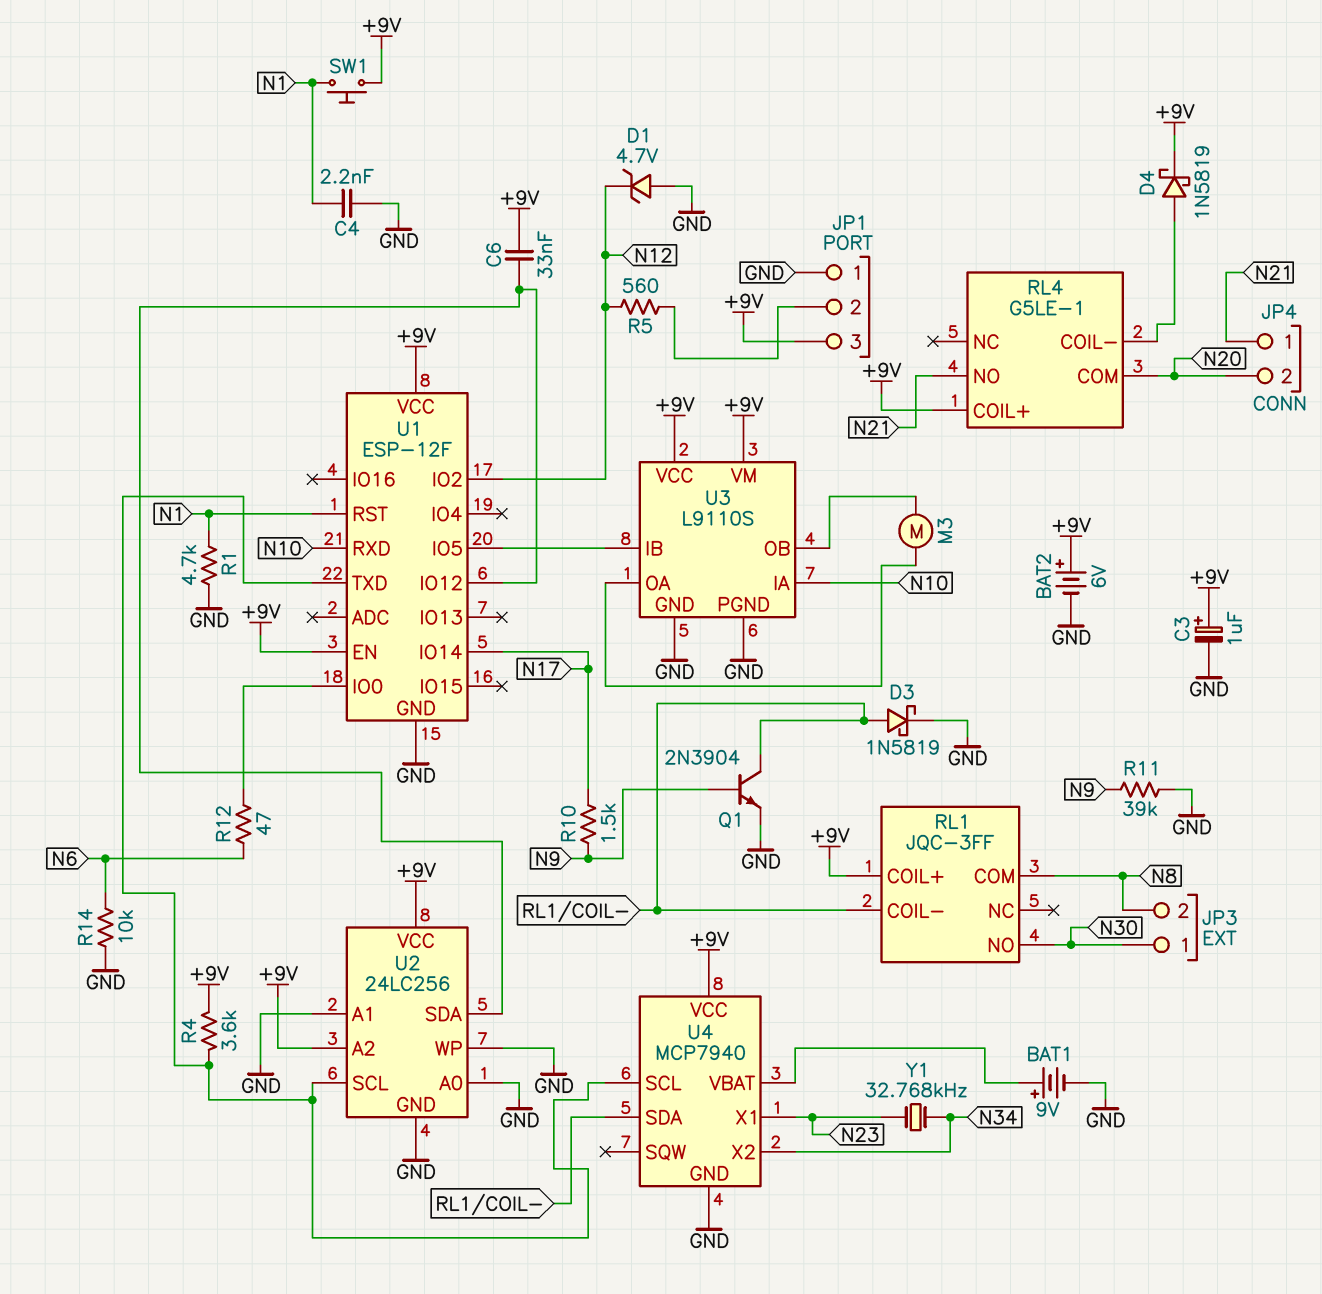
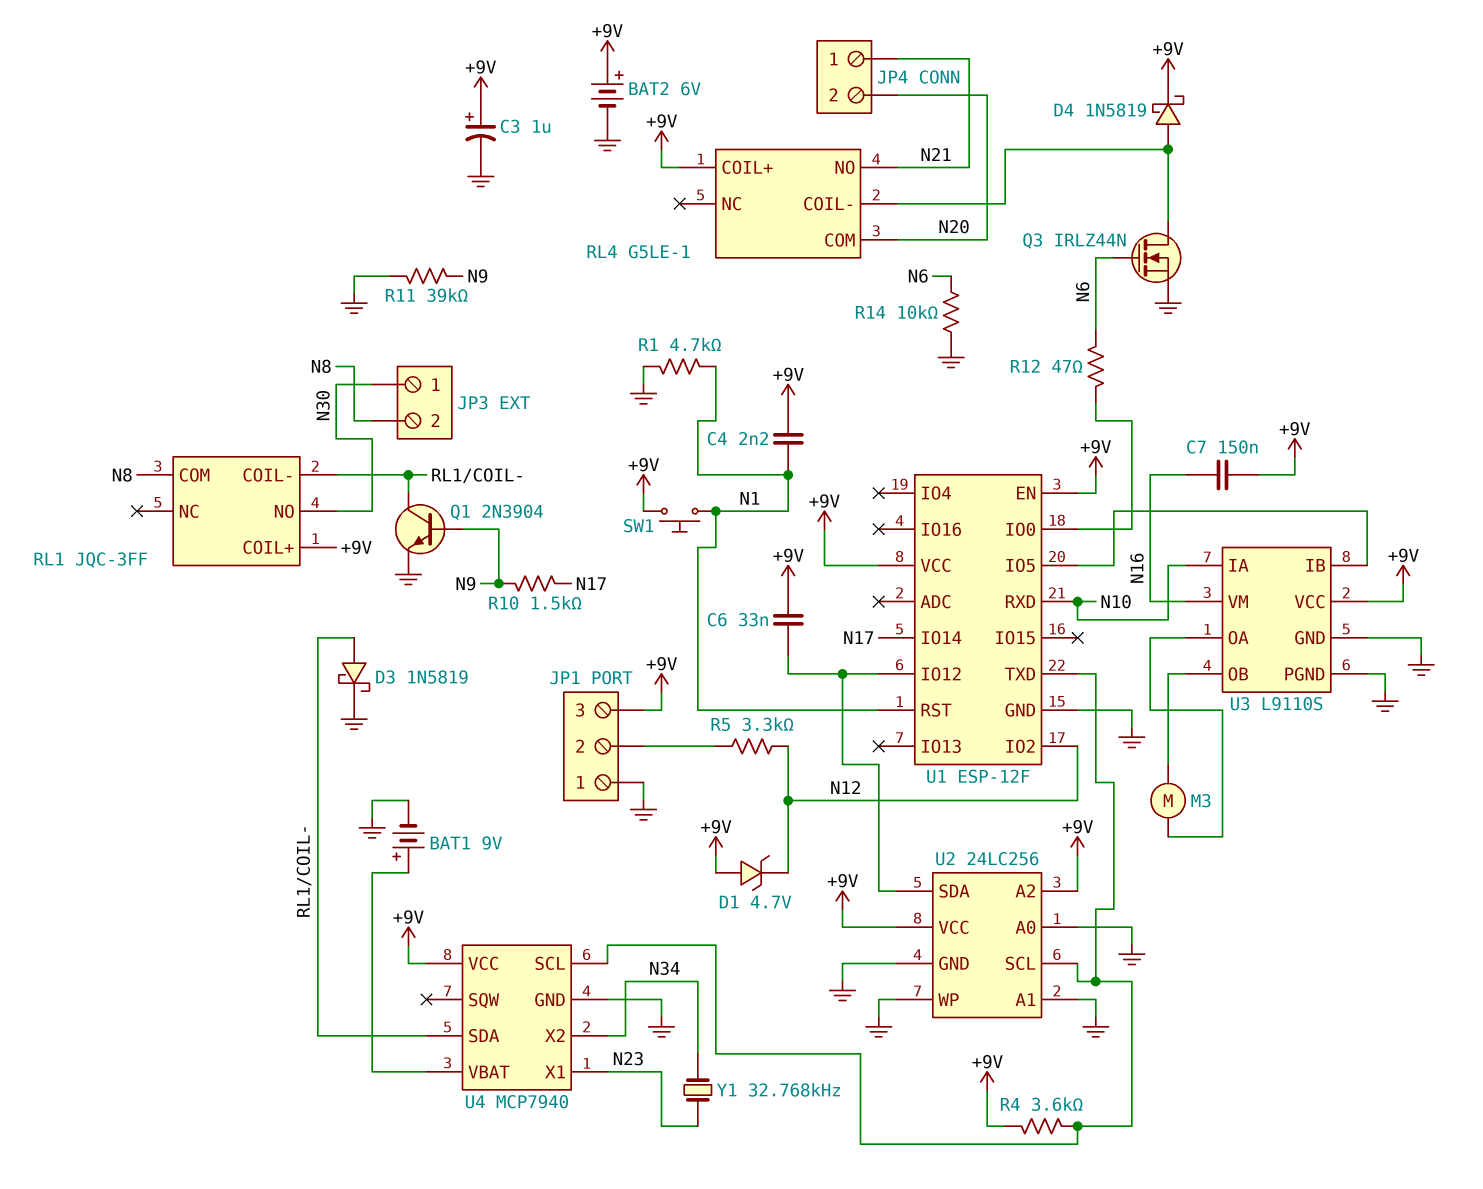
C4: 2.2nF (GND, N1) -> 2.2nF (+9V, N1)
C7: none -> 150nF (+9V, N16)
D1: zener 4.7V (A GND, K N12) -> zener 4.7V (A +9V, K N12)
Q3: none -> NMOS IRLZ44N (G N6, D RL4/COIL-, S GND)
R5: 560 (JP1/2, N12) -> 3.3k (JP1/2, N12)
U3 pin VM: +9V -> N16

